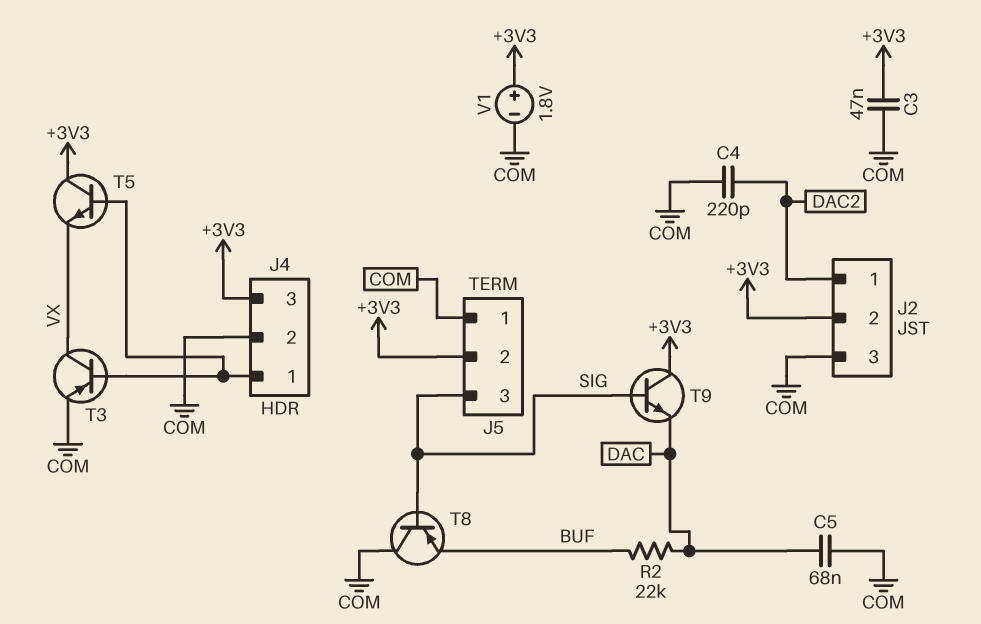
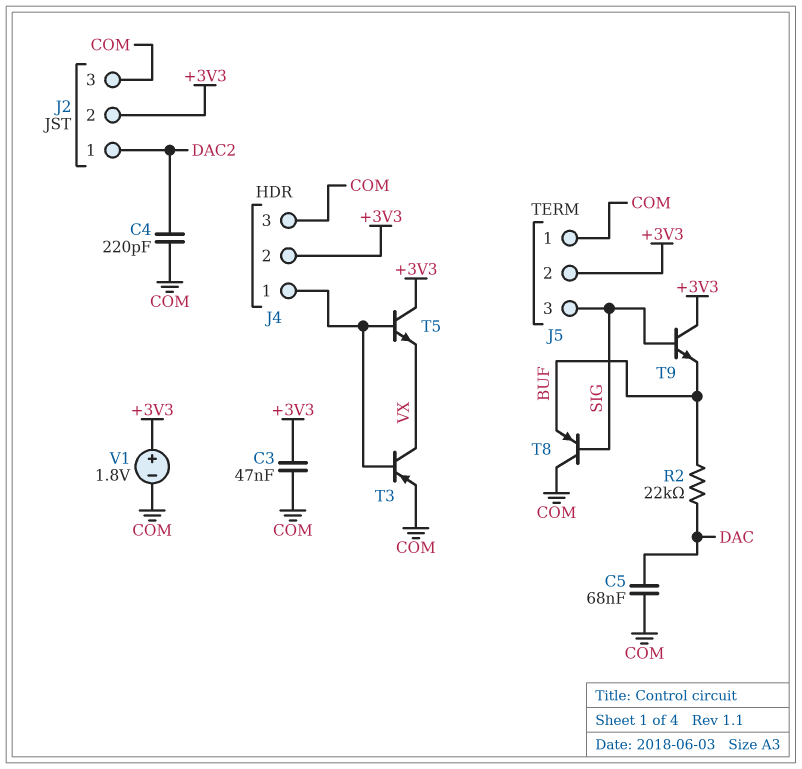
J4 pin 2: COM -> +3V3
J4 pin 3: +3V3 -> COM
T9: NPN (B SIG, C +3V3, E DAC) -> NPN (B SIG, C +3V3, E BUF)

